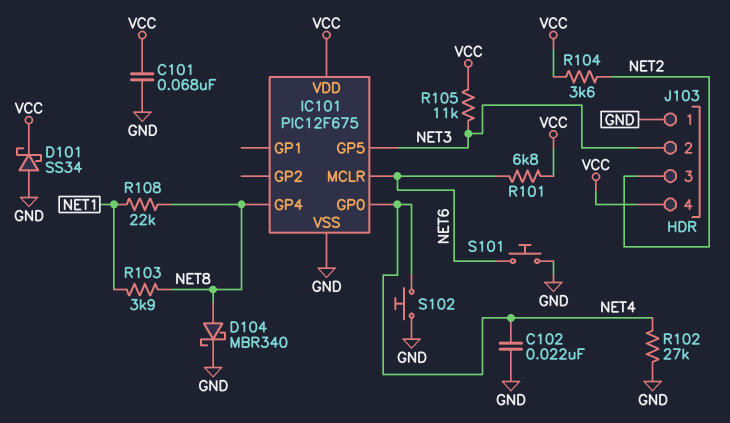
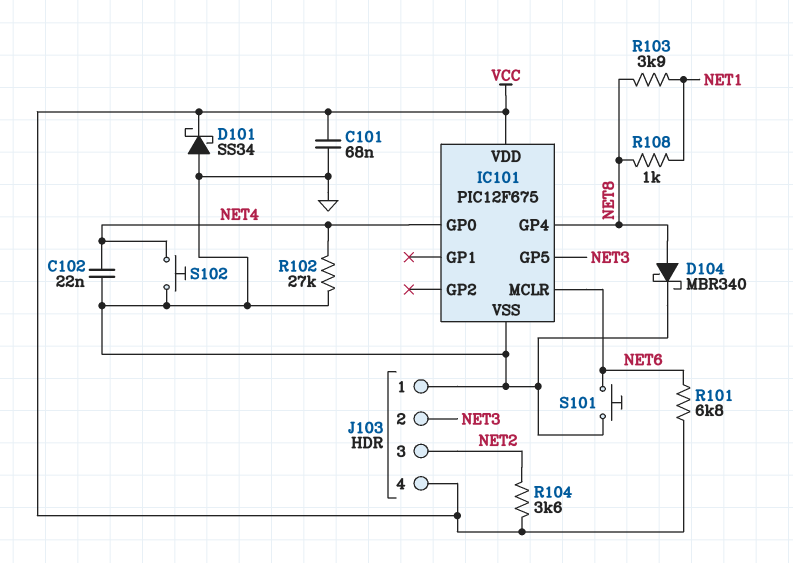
R105: 11k (NET3, VCC) -> none
R108: 22k (NET1, NET8) -> 1k (NET1, NET8)

